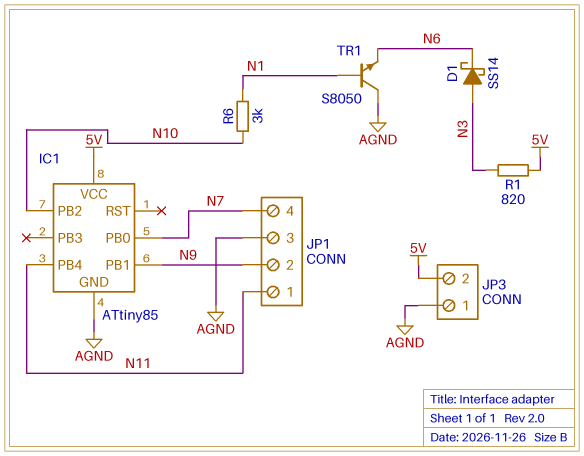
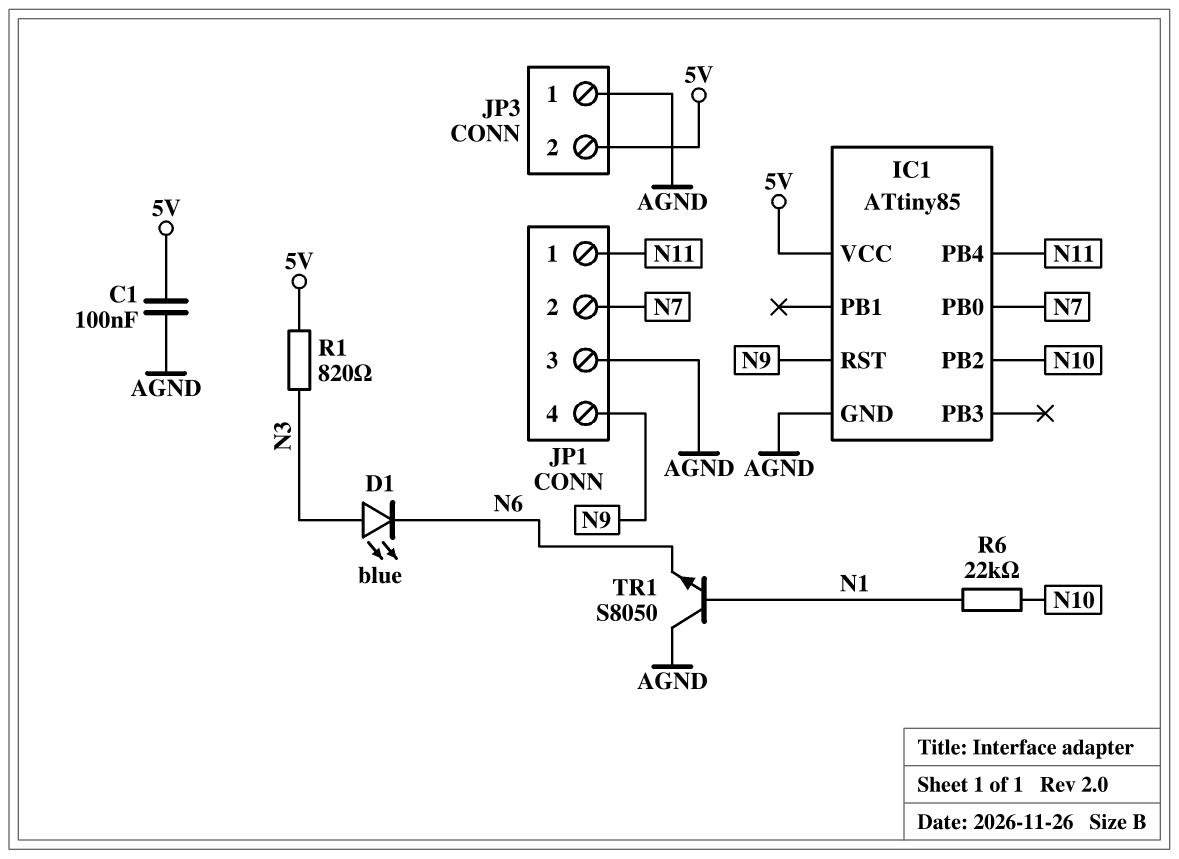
C1: none -> 100nF (5V, AGND)
D1: schottky SS14 (A N3, K N6) -> LED blue (A N3, K N6)
IC1 pin PB1: N9 -> none
IC1 pin RST: none -> N9
JP1 pin 2: N9 -> N7
JP1 pin 4: N7 -> N9
R6: 3k (N1, N10) -> 22k (N1, N10)

